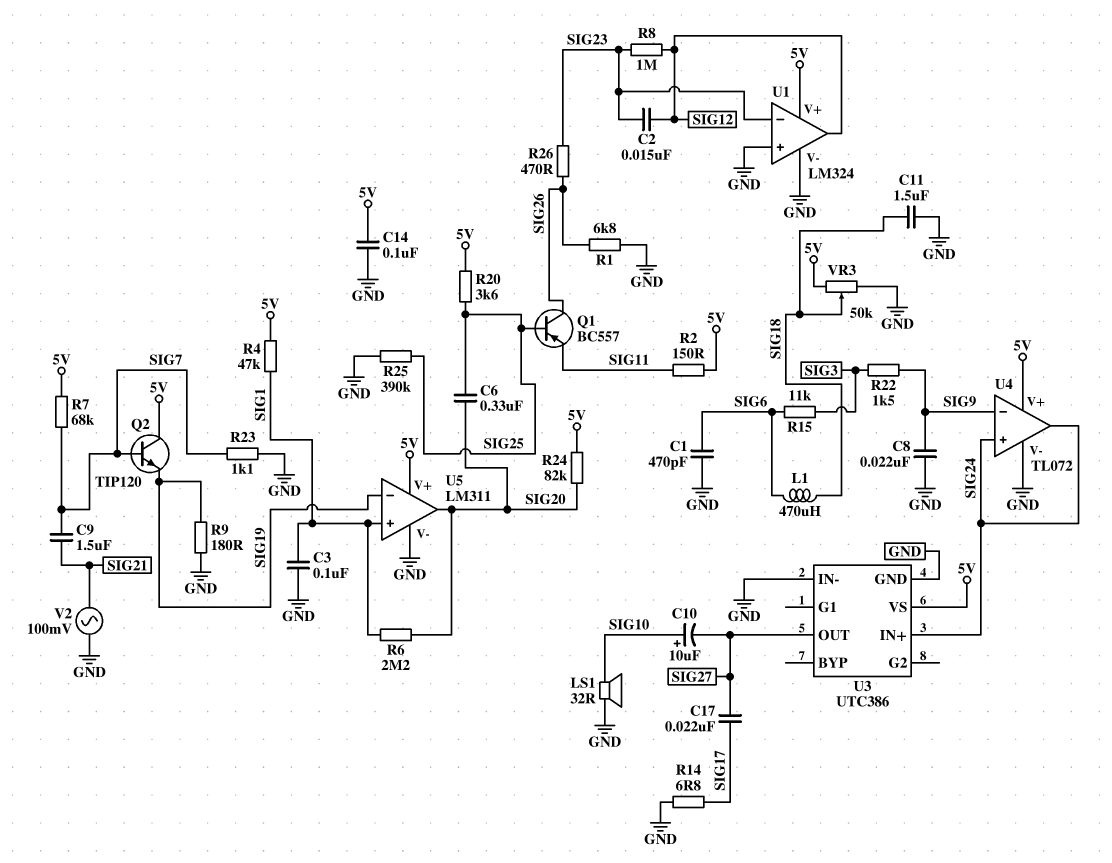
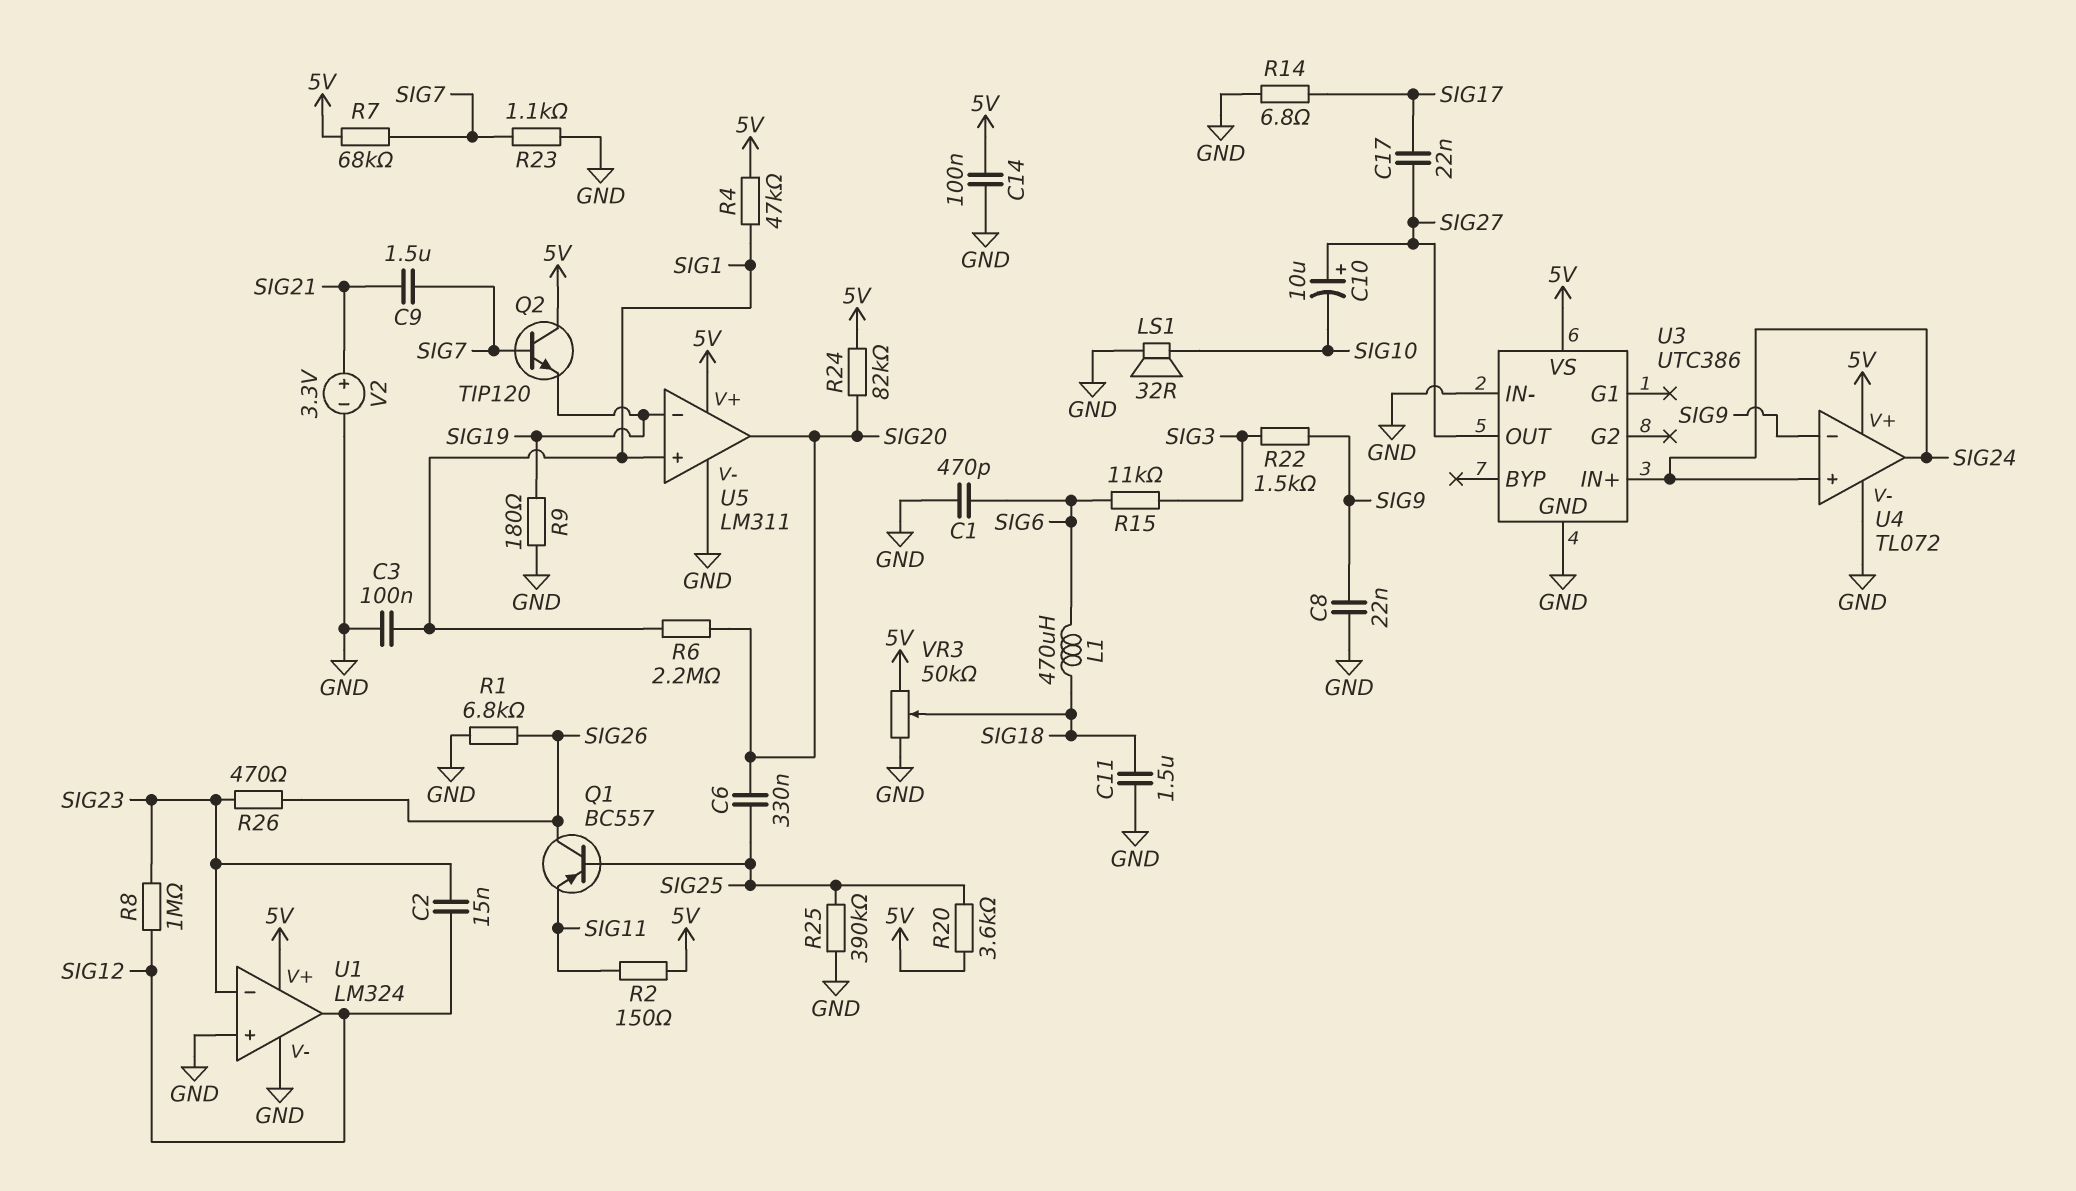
C10: 10uF (plus SIG10, minus SIG27) -> 10uF (plus SIG27, minus SIG10)
V2: AC 100mV (GND, SIG21) -> 3.3V (plus SIG21, minus GND)

